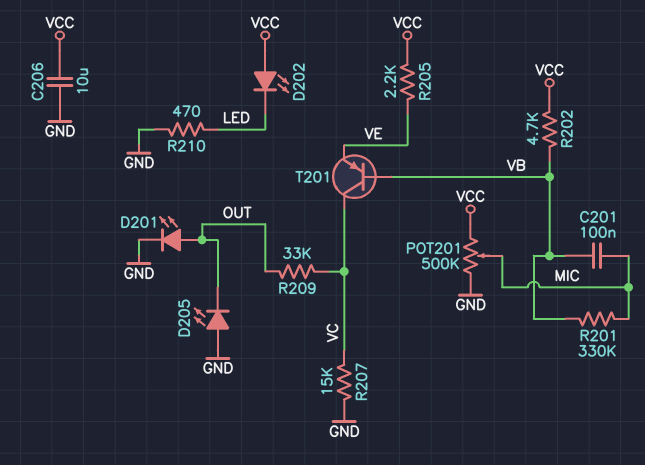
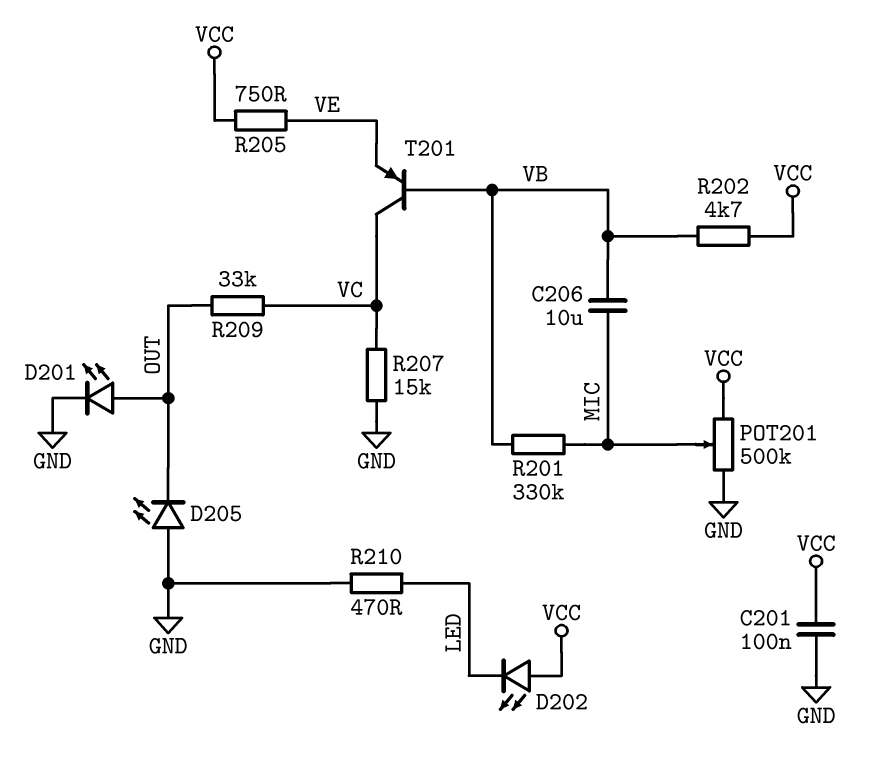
C201: 100nF (MIC, VB) -> 100nF (GND, VCC)
C206: 10uF (GND, VCC) -> 10uF (MIC, VB)
R205: 2.2k (VCC, VE) -> 750 (VCC, VE)

